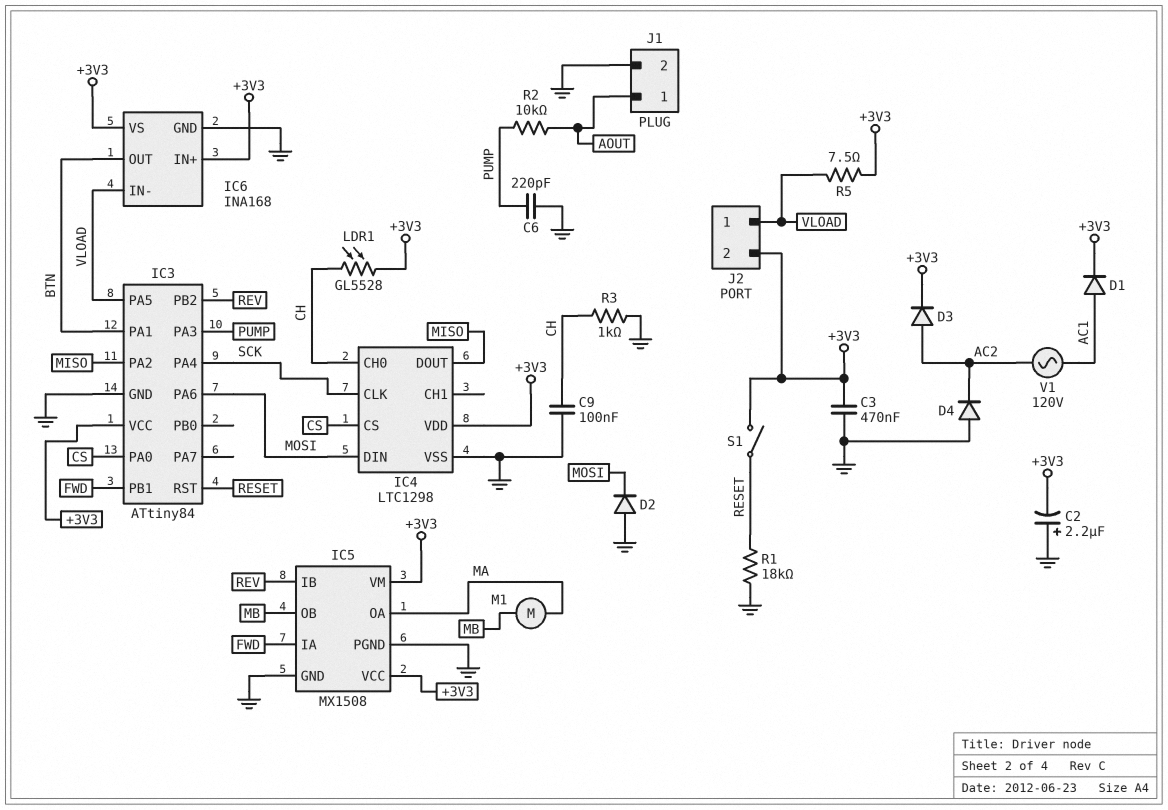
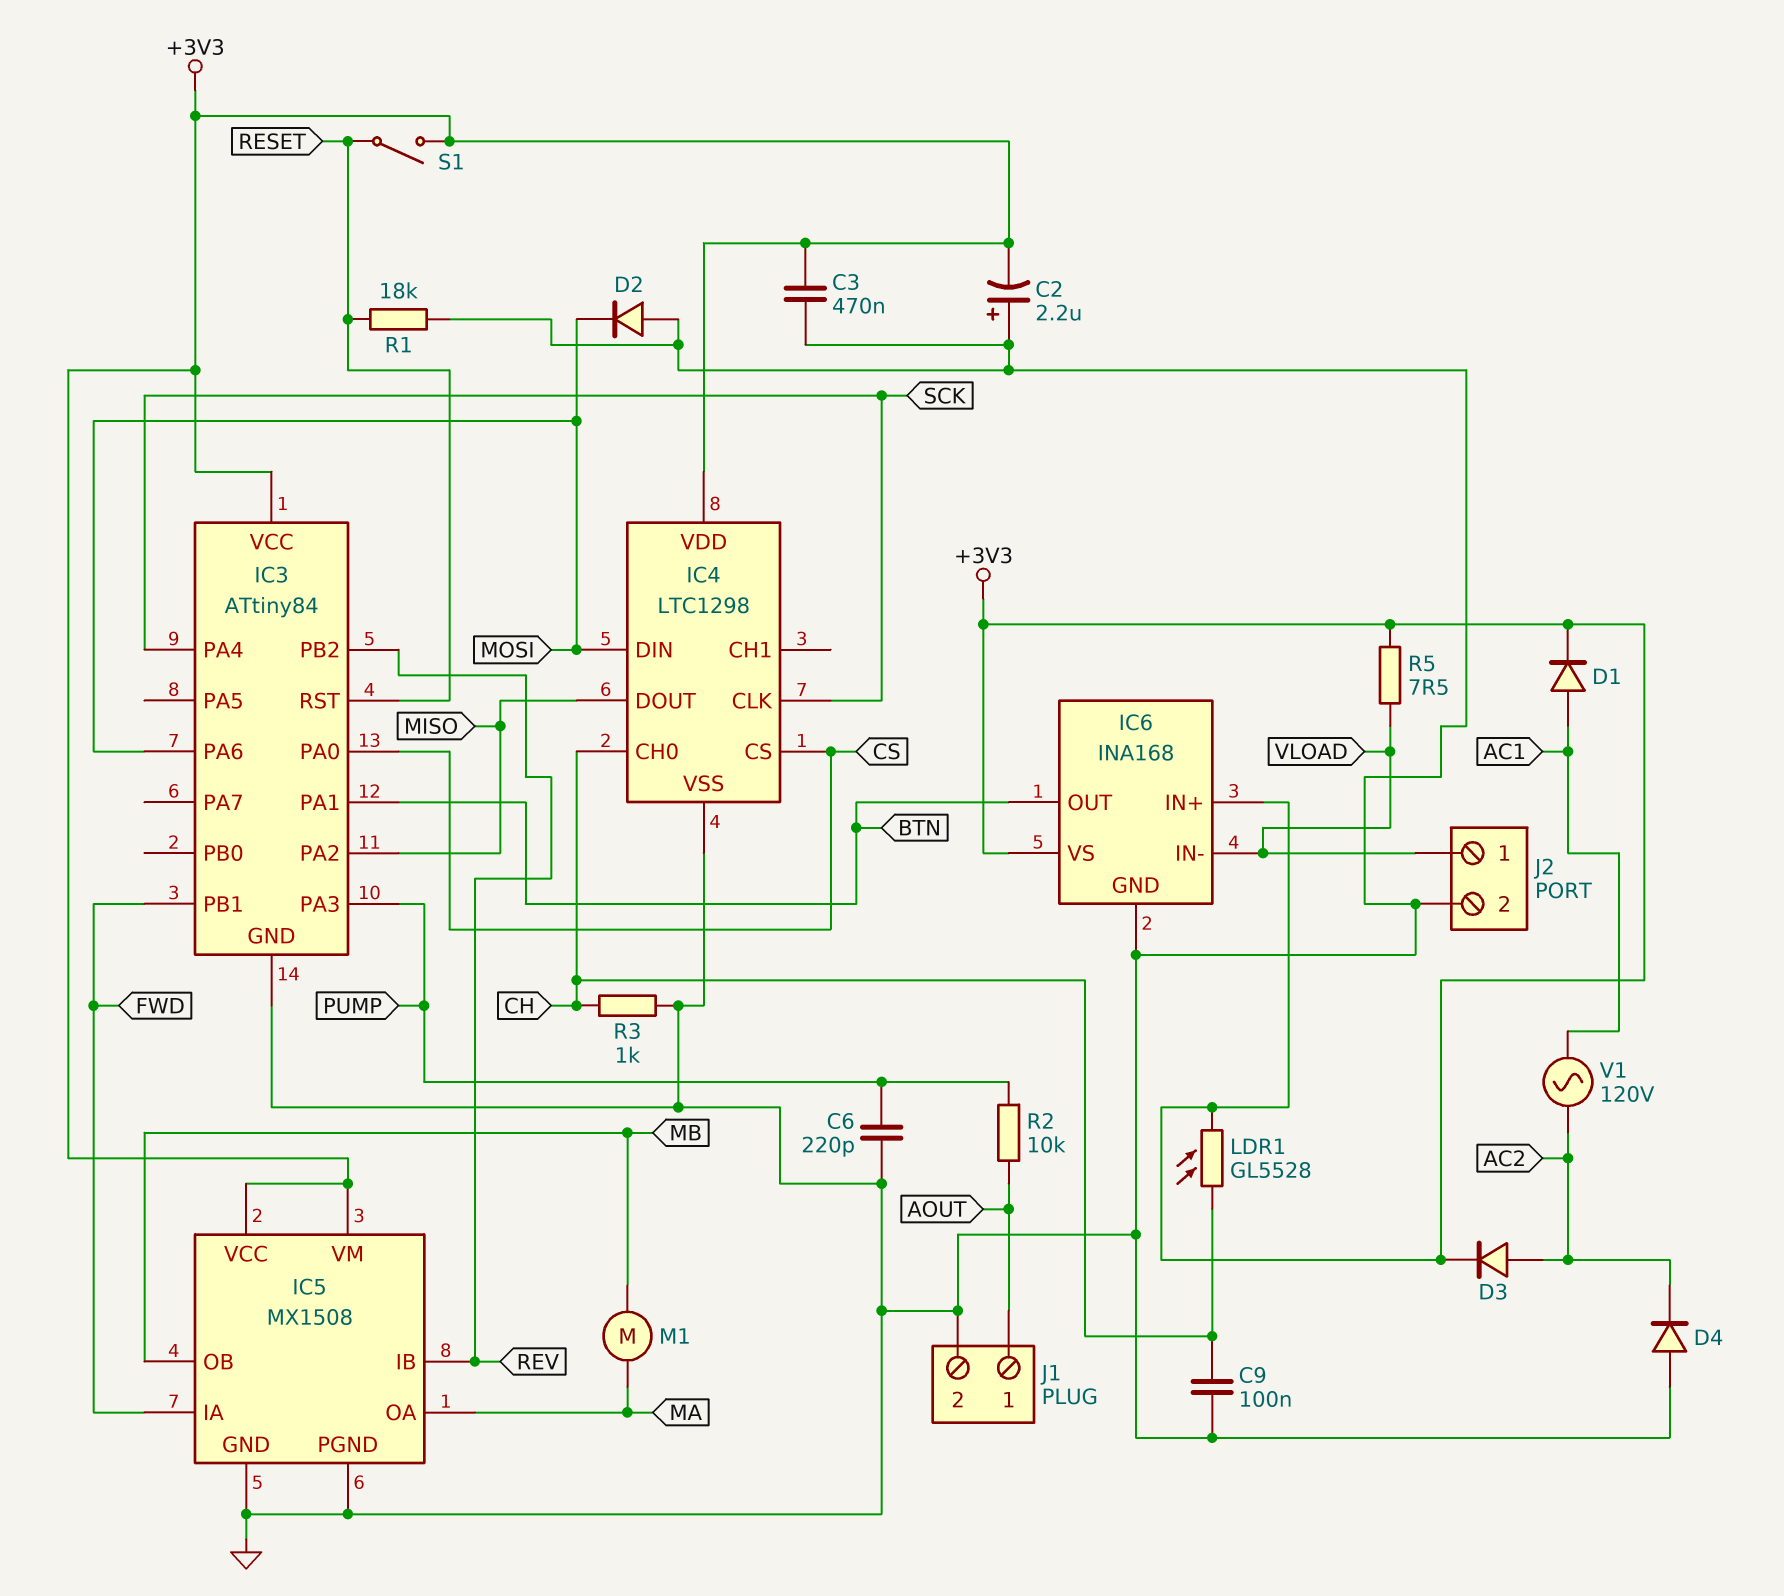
IC3 pin PA5: VLOAD -> none
J2 pin 2: +3V3 -> GND

